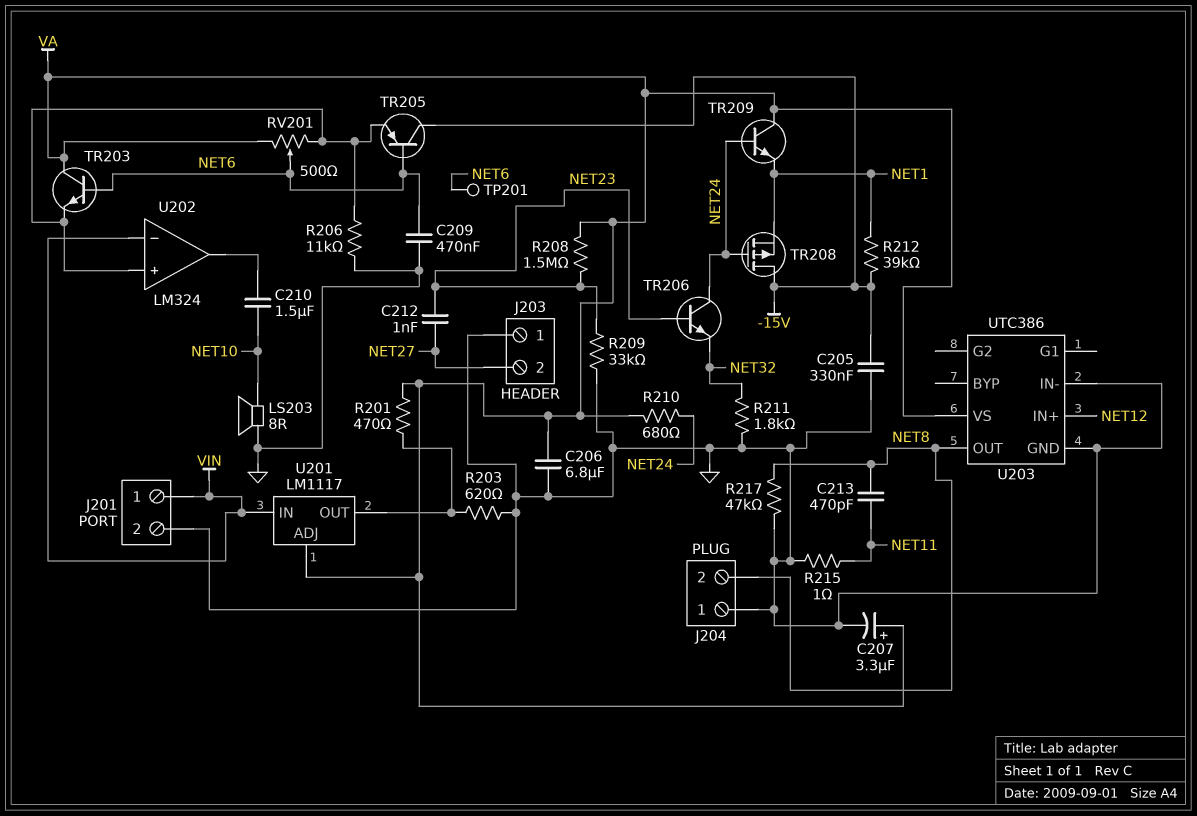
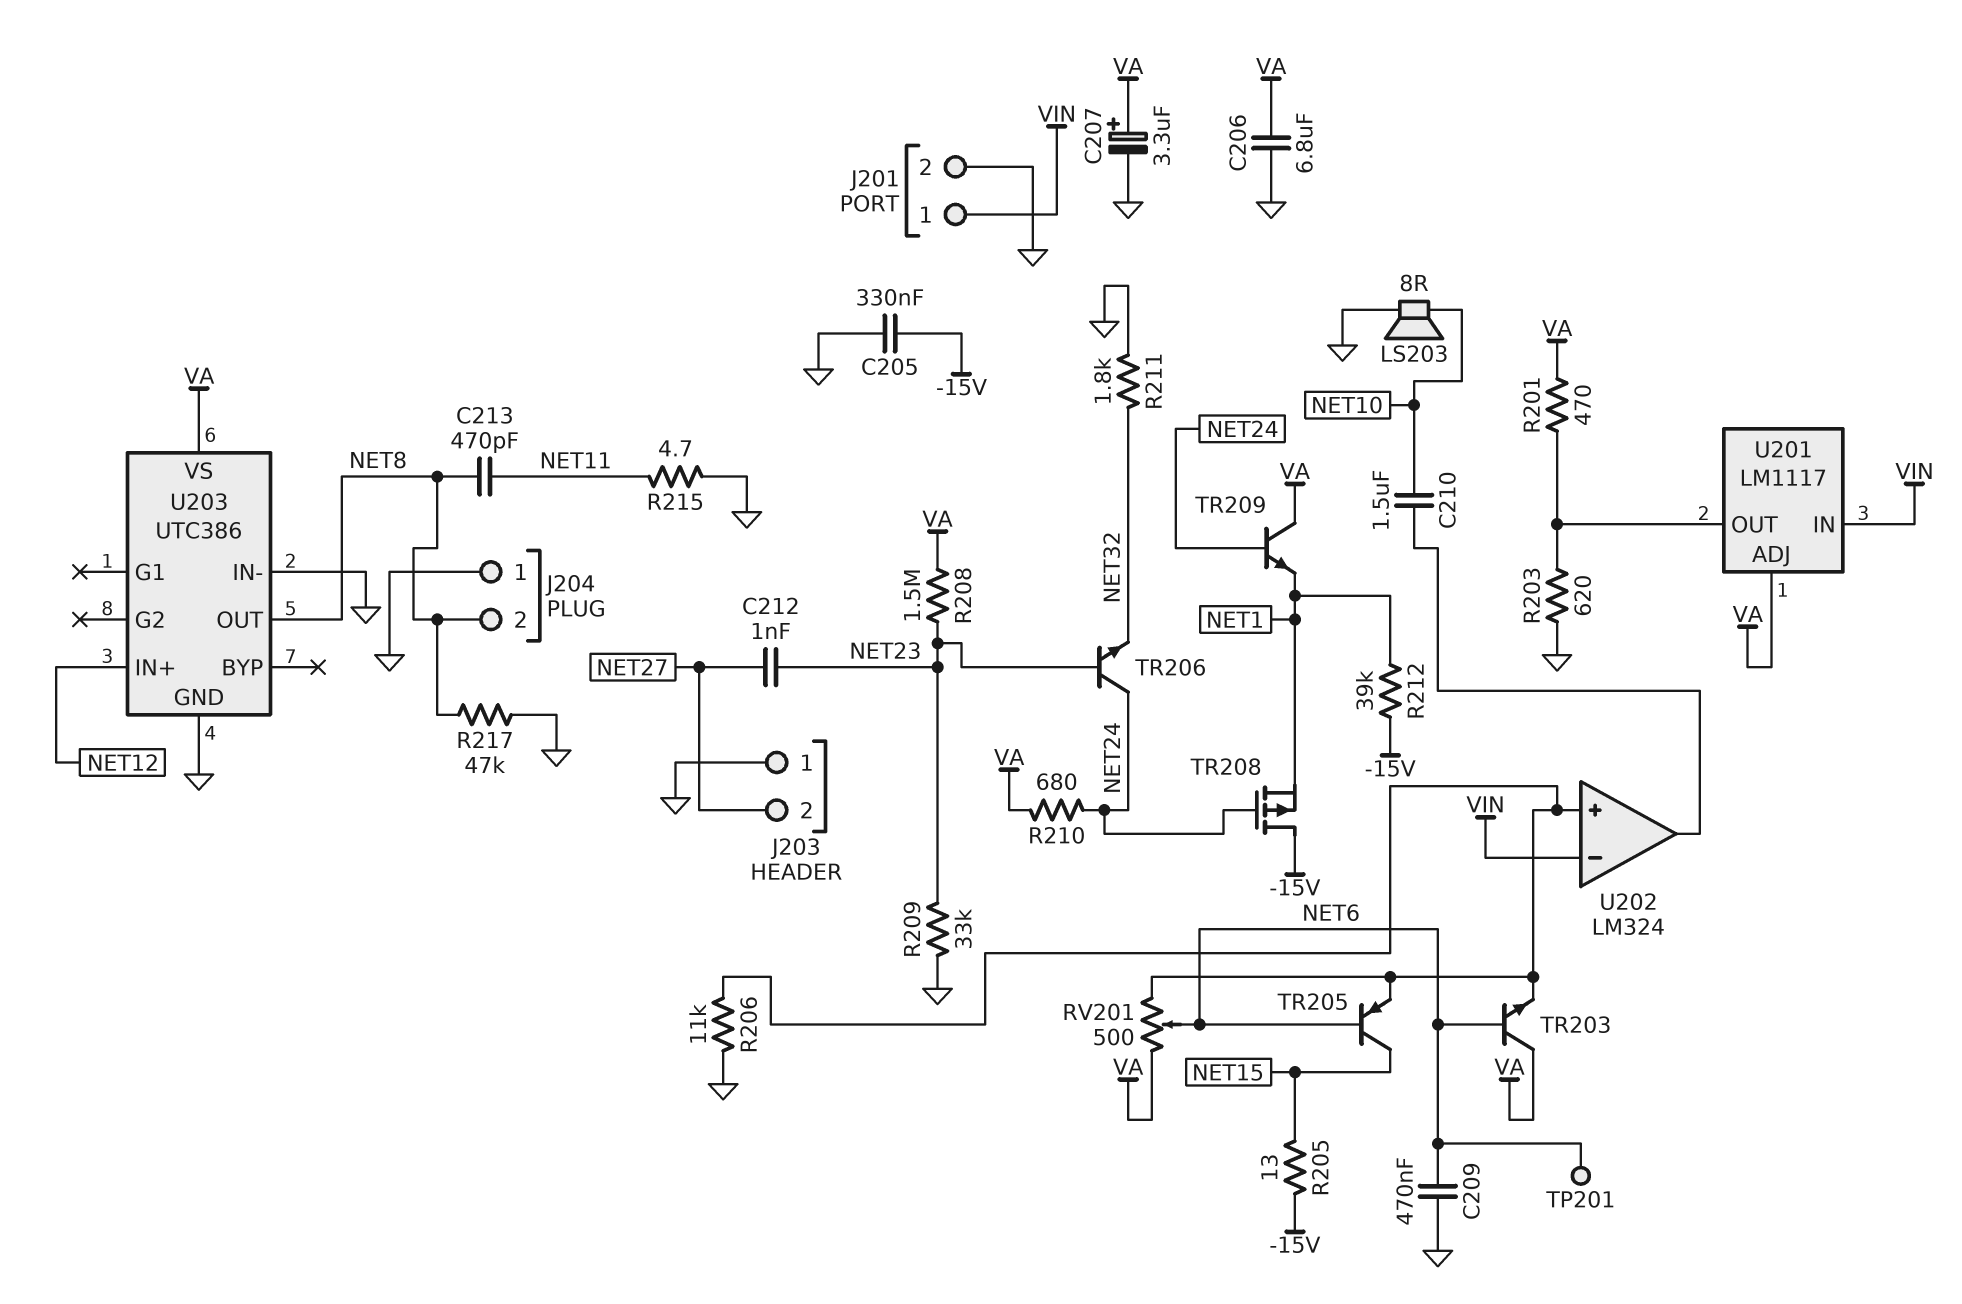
R205: none -> 13 (-15V, NET15)
R215: 1 (GND, NET11) -> 4.7 (GND, NET11)
TR205: PNP (B NET6, C -15V, E U202/in+) -> PNP (B NET6, C NET15, E U202/in+)

